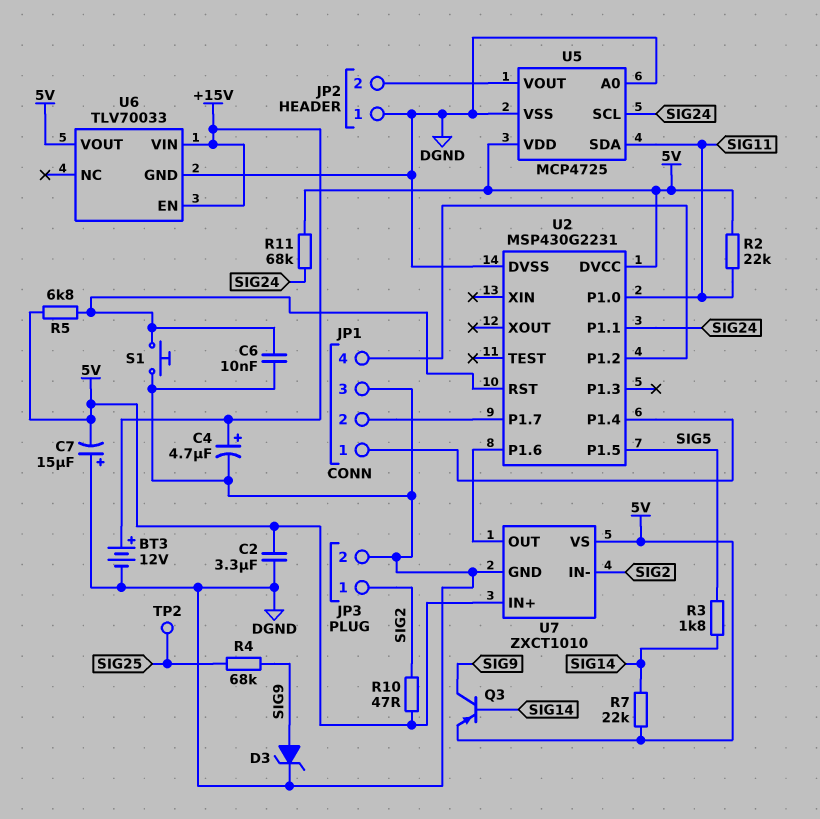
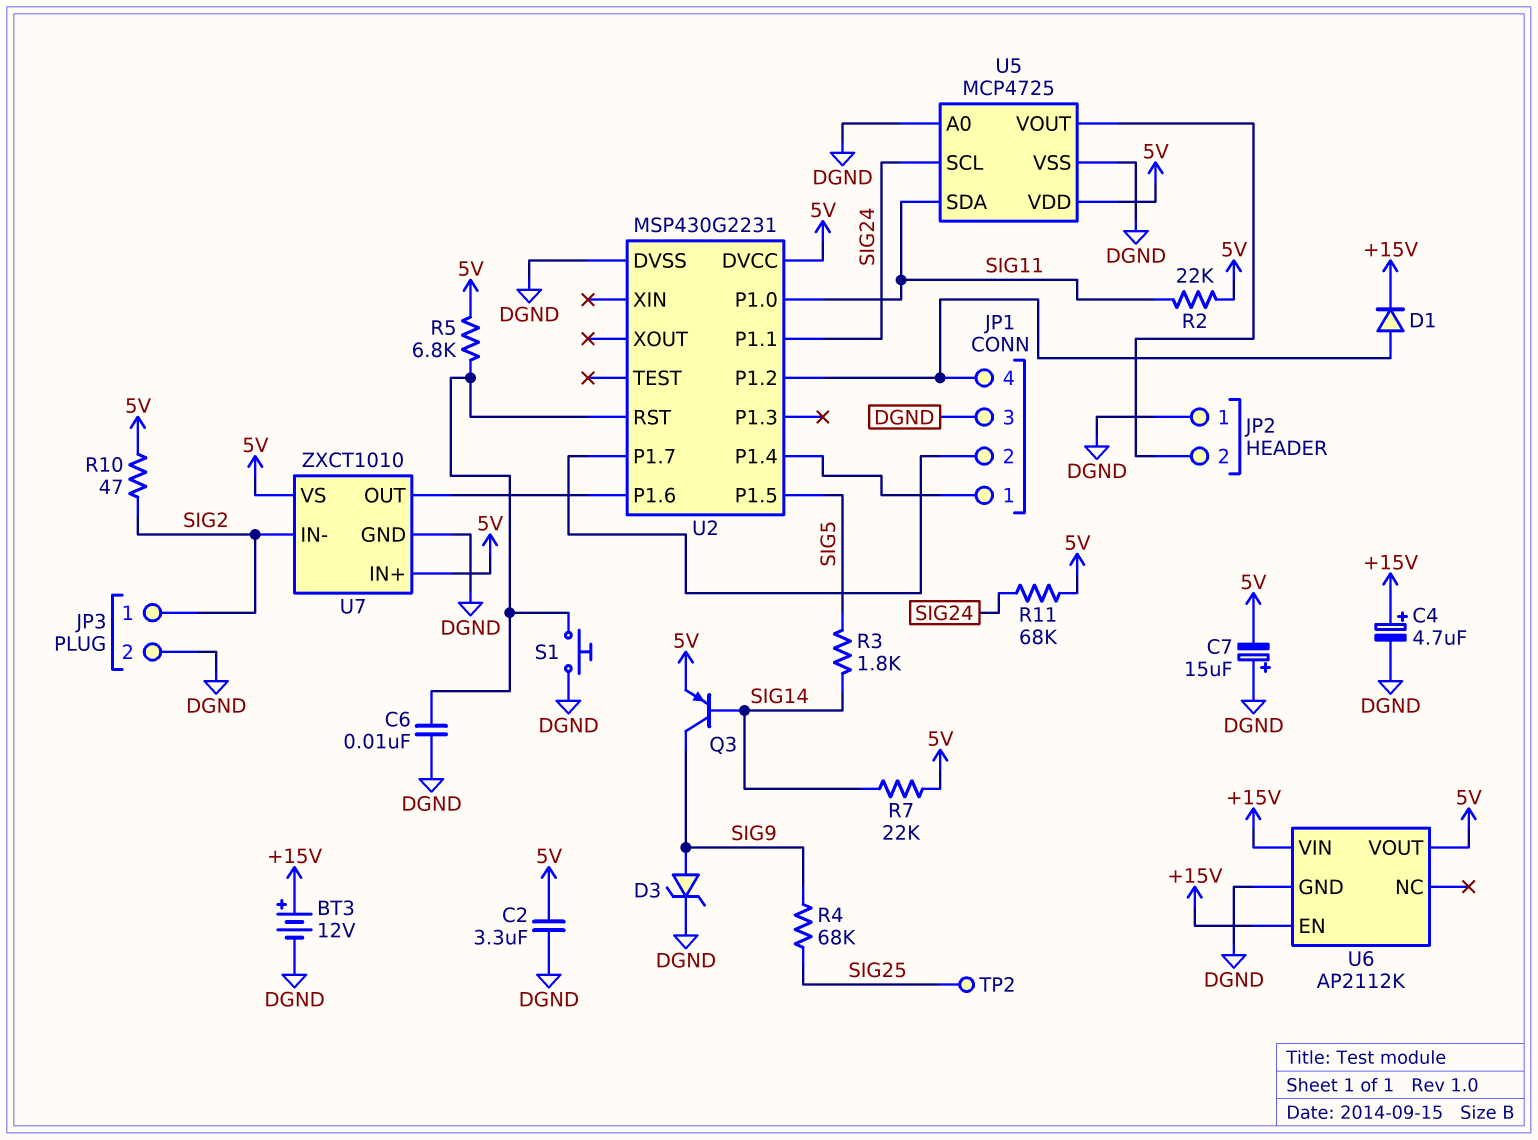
D1: none -> diode (A JP1/4, K +15V)
U6: TLV70033 -> AP2112K

